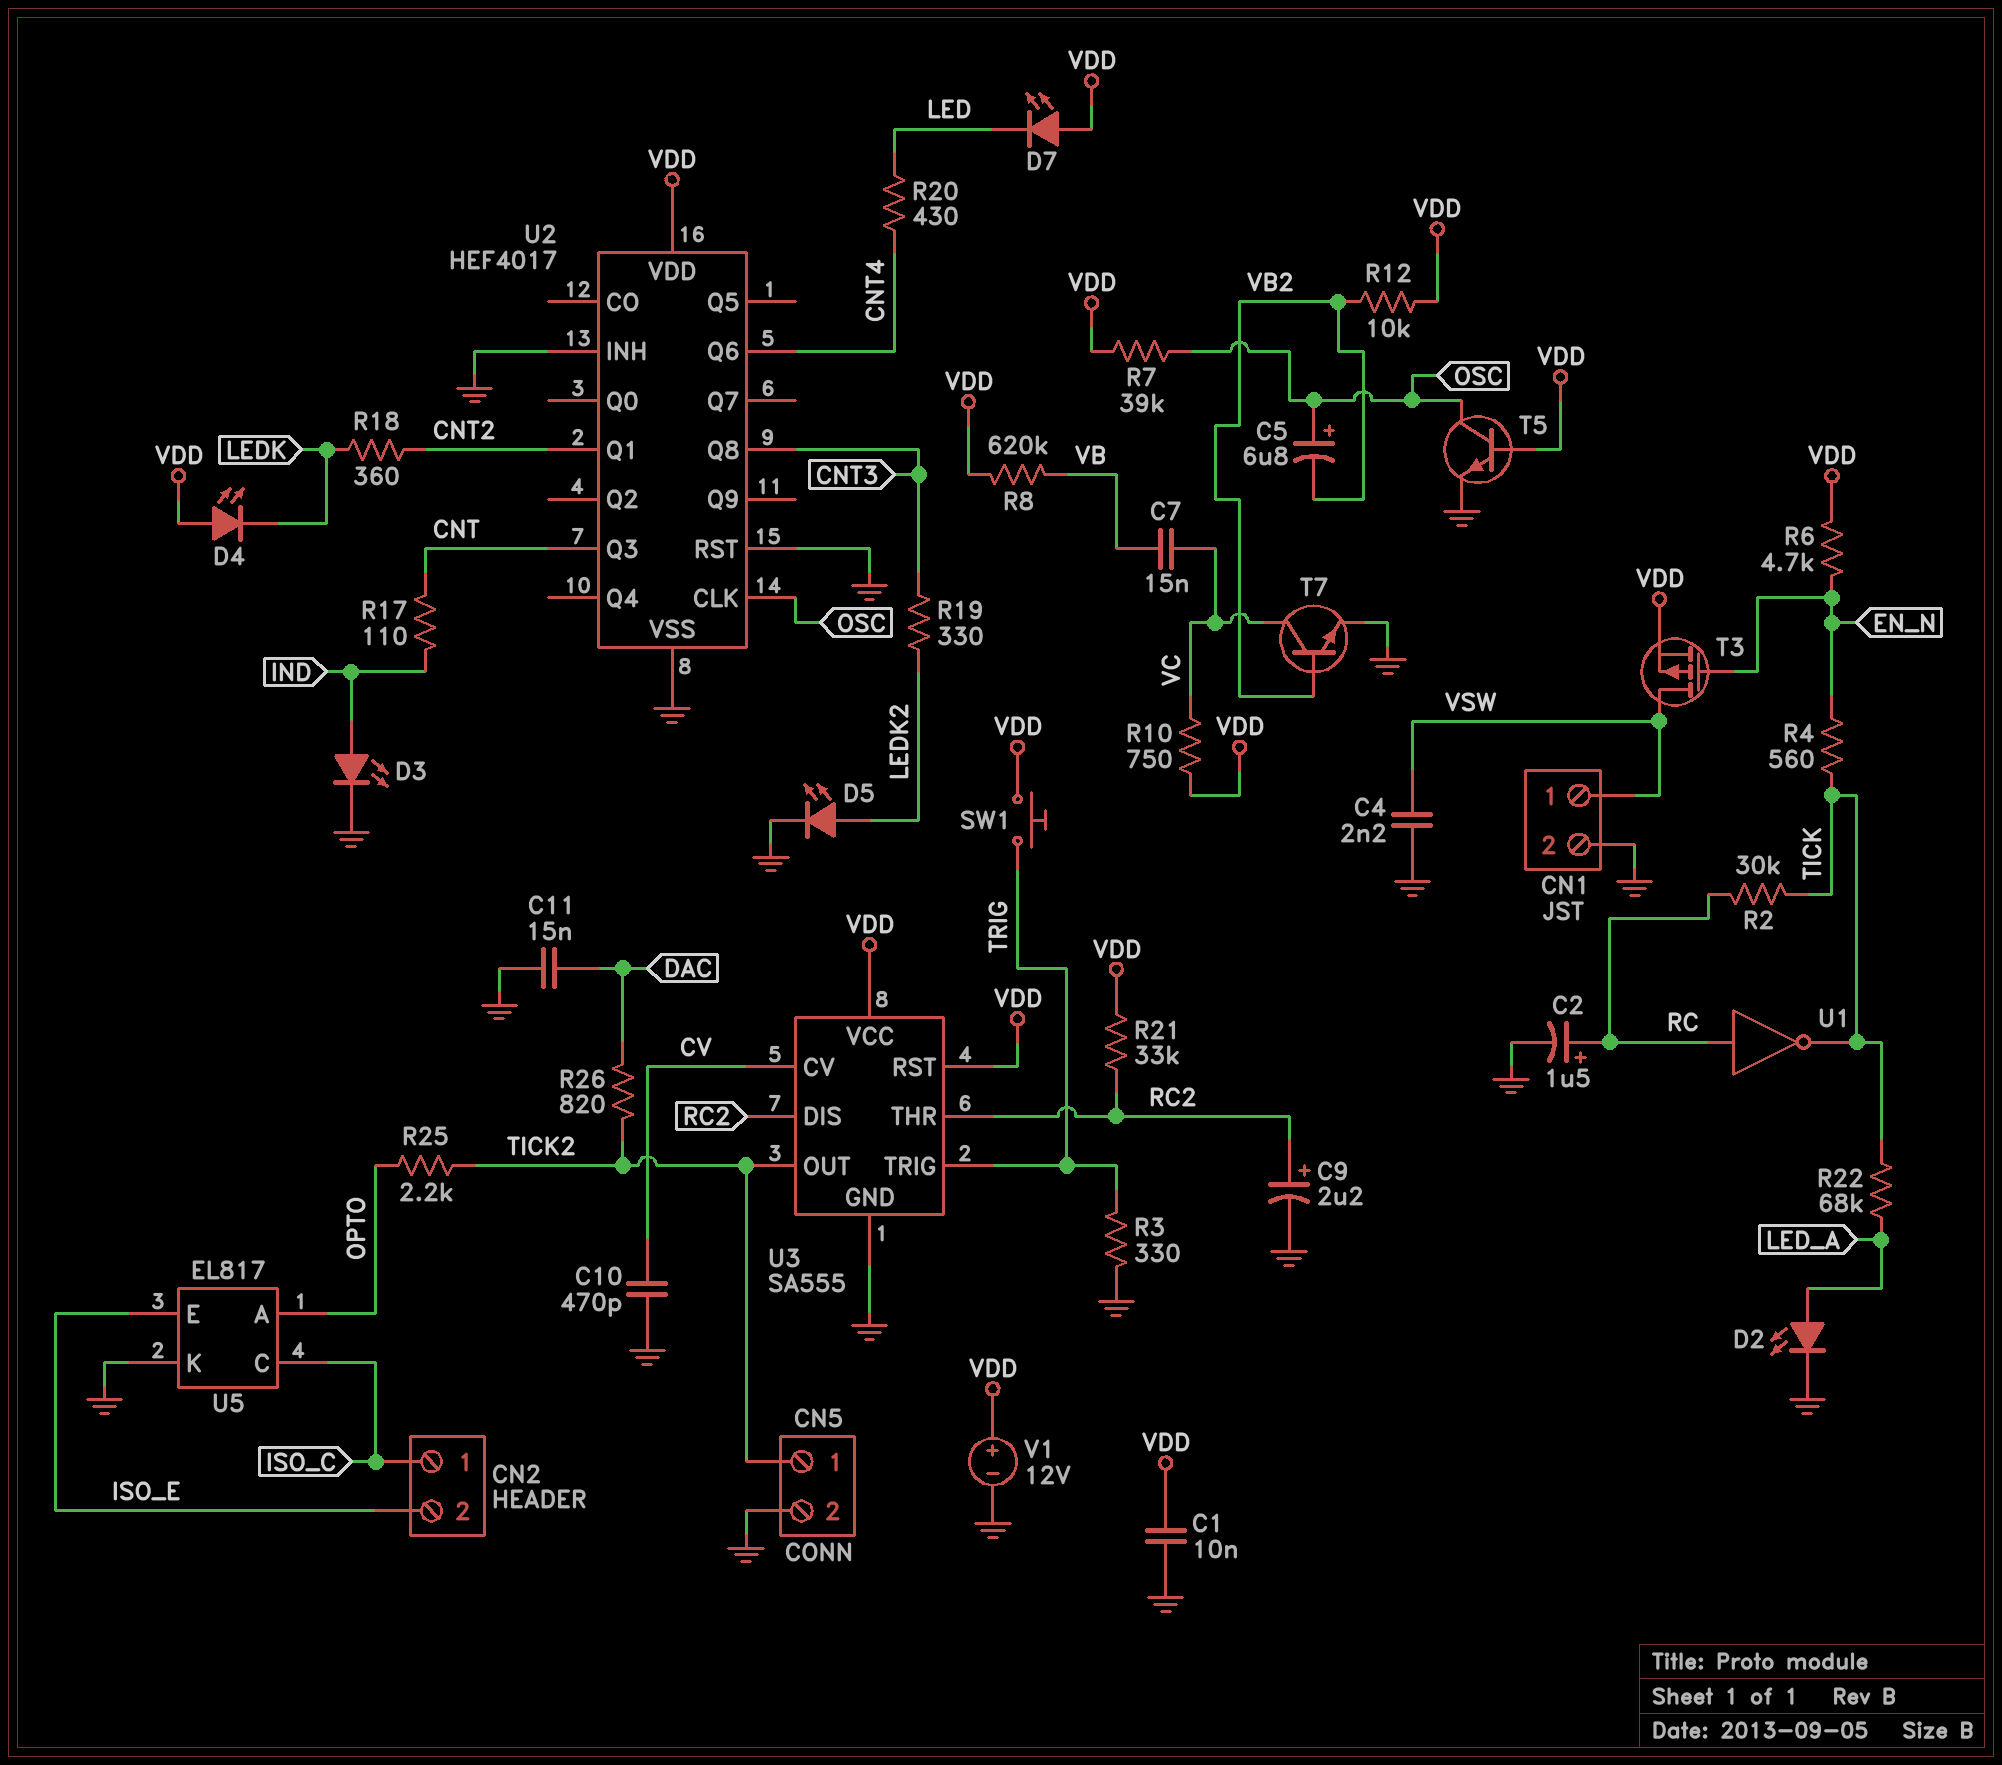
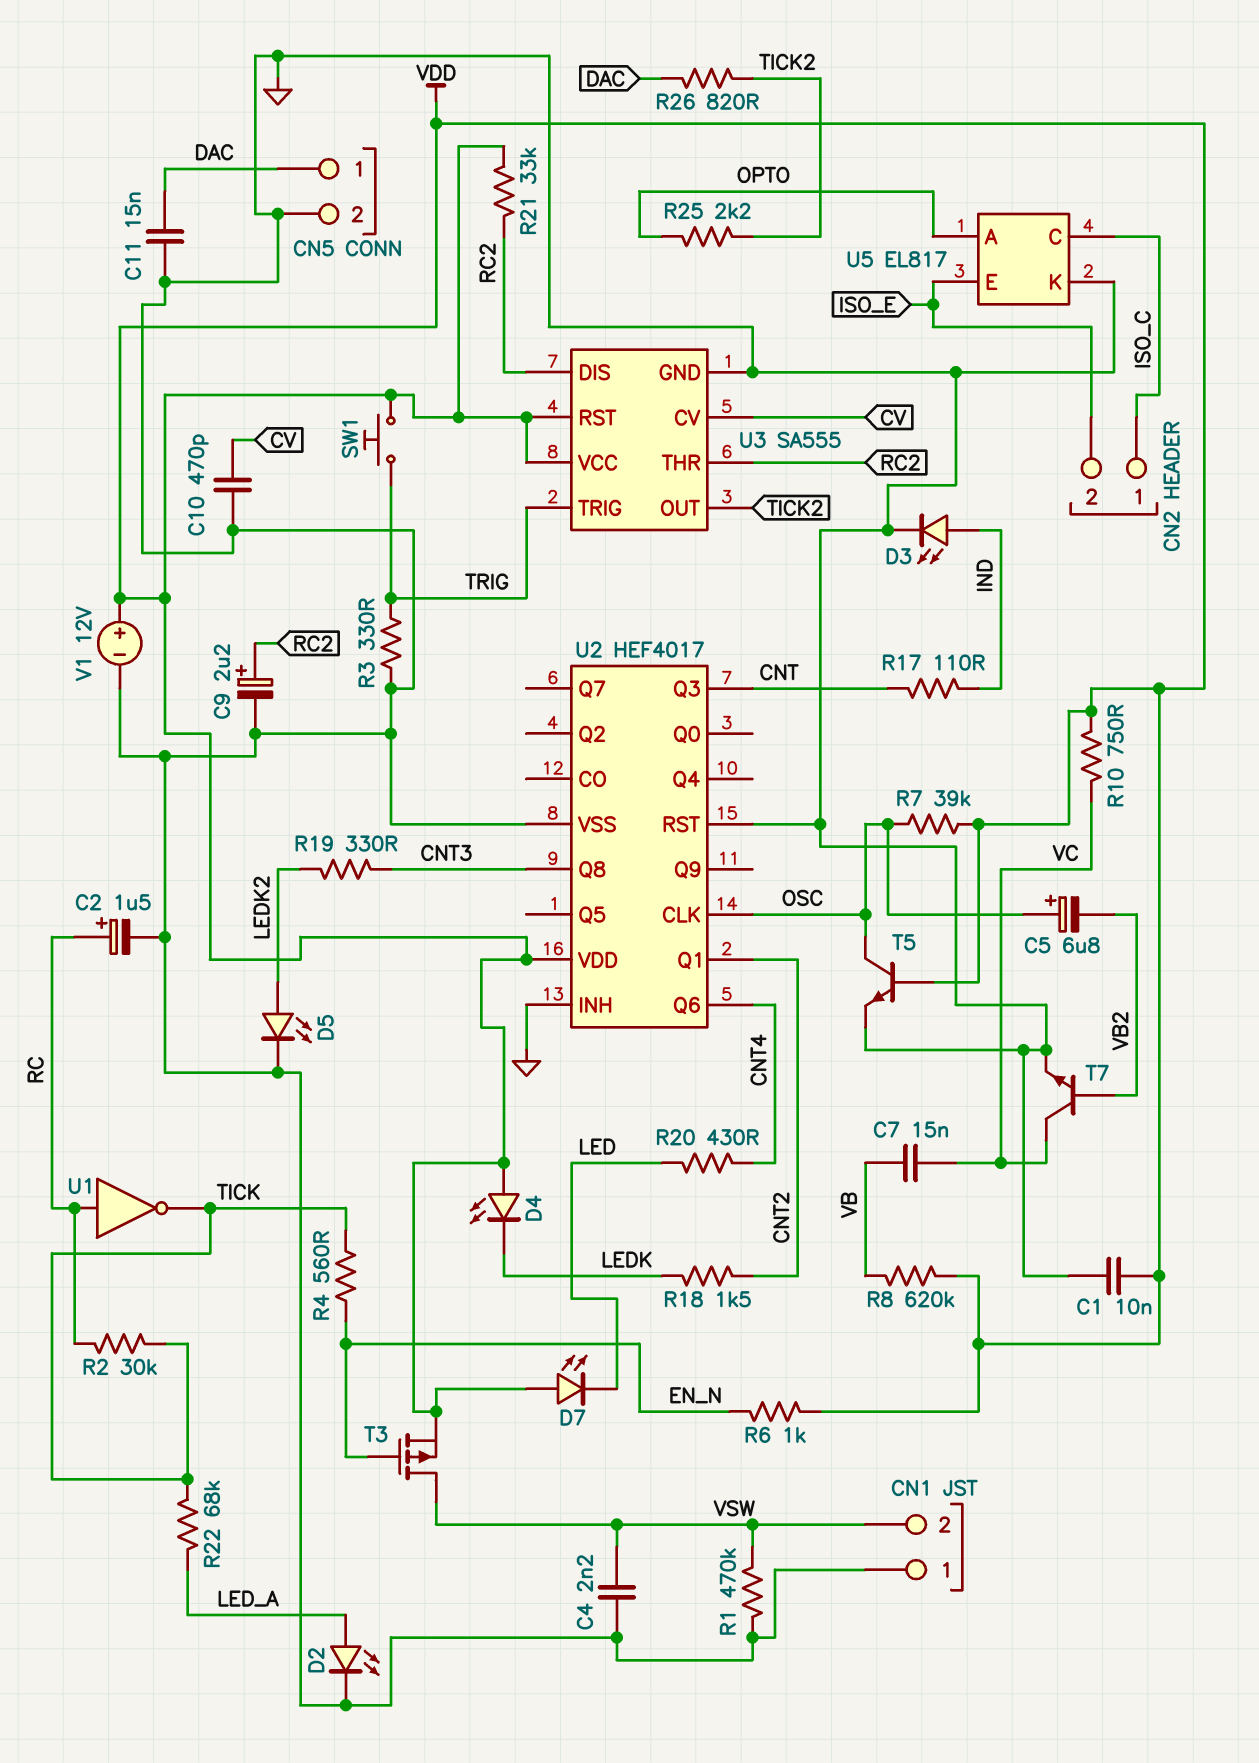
CN1 pin 1: VSW -> GND
CN1 pin 2: GND -> VSW
CN5 pin 1: TICK2 -> DAC
R1: none -> 470k (GND, VSW)
R6: 4.7k (EN_N, VDD) -> 1k (EN_N, VDD)
R12: 10k (VB2, VDD) -> none
R18: 360 (CNT2, LEDK) -> 1.5k (CNT2, LEDK)

